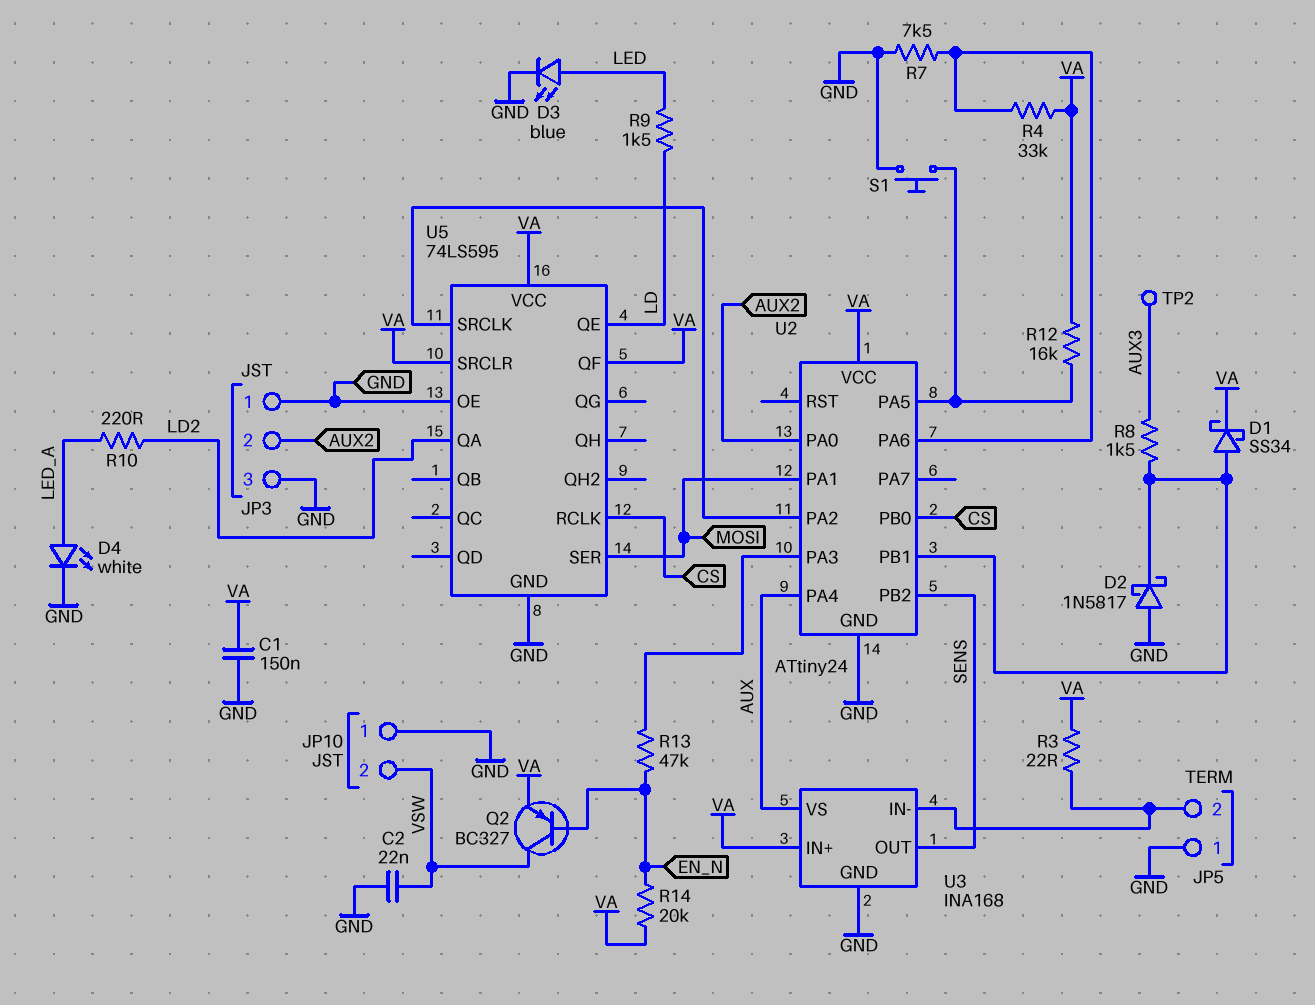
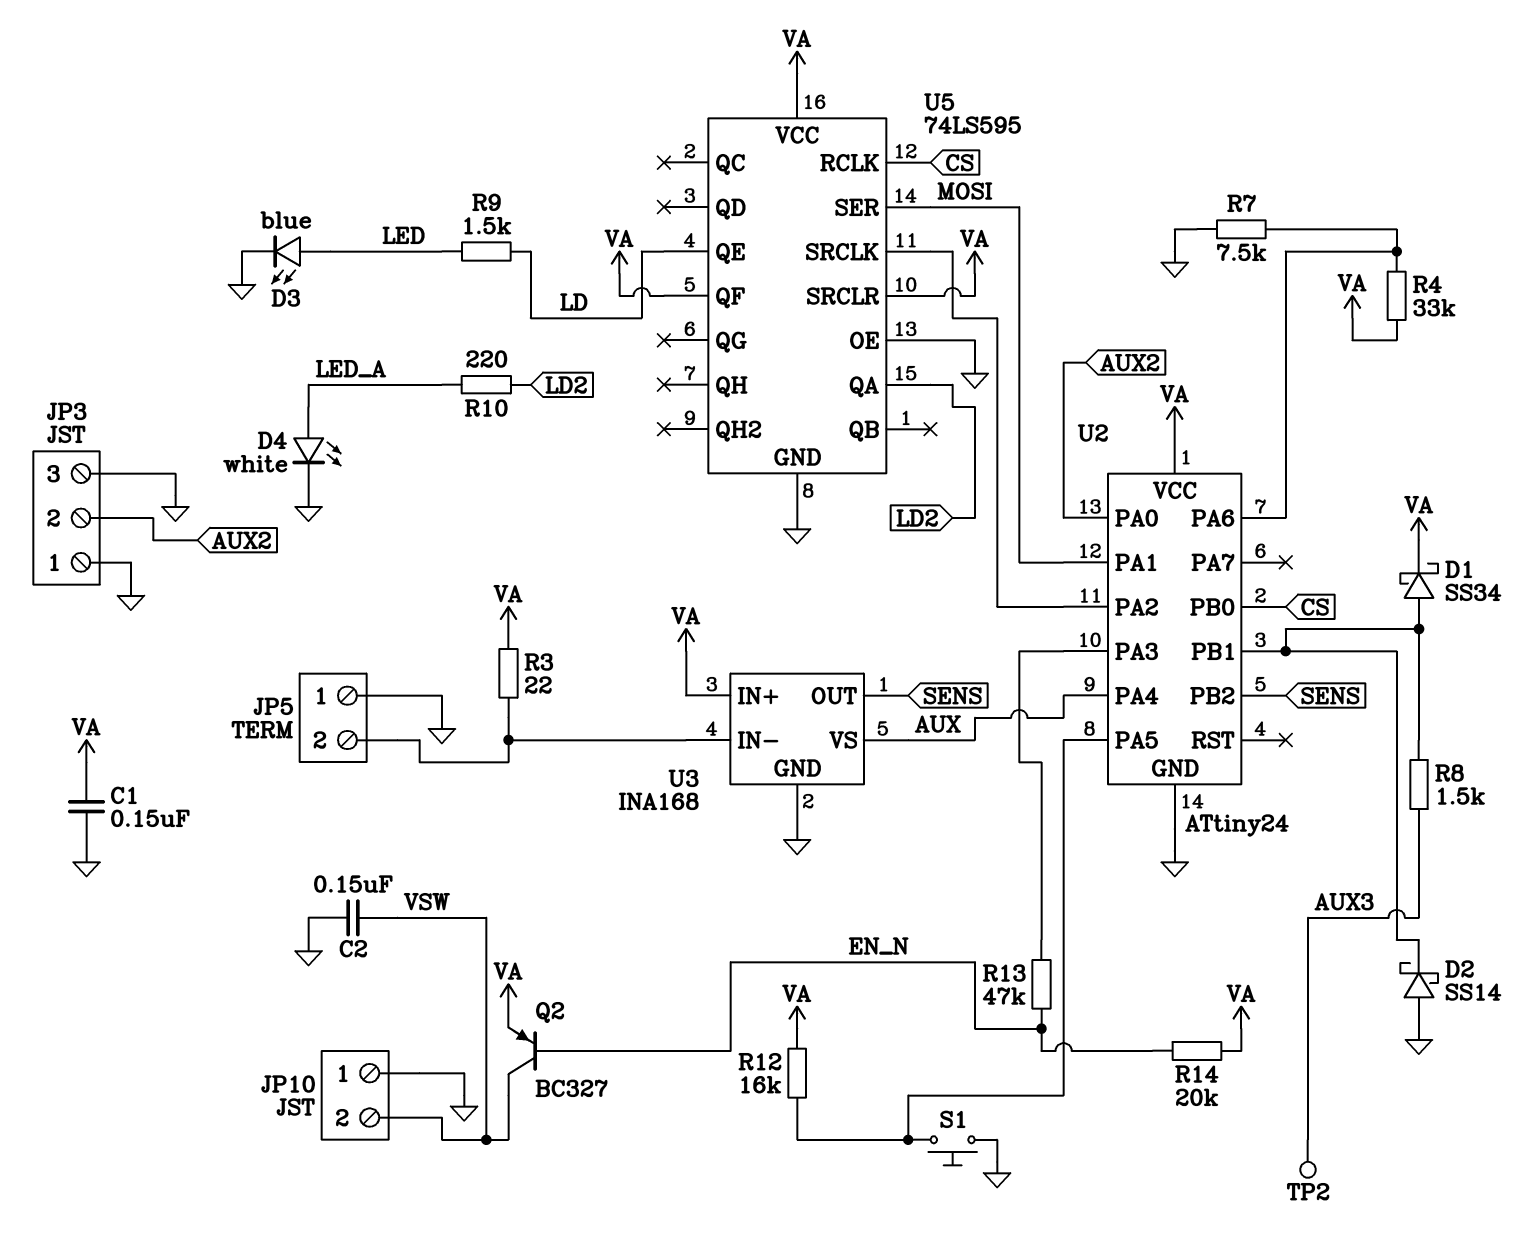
C2: 22nF (GND, VSW) -> 150nF (GND, VSW)
D2: schottky 1N5817 (A GND, K U2/PB1) -> schottky SS14 (A GND, K U2/PB1)

